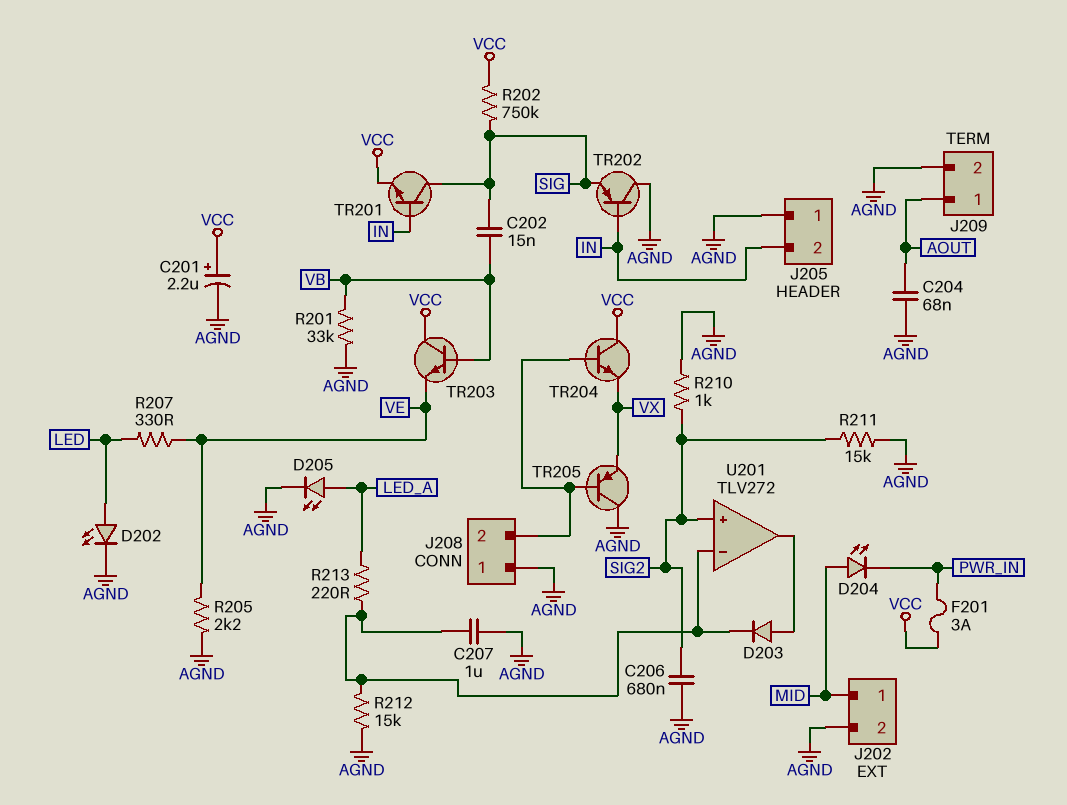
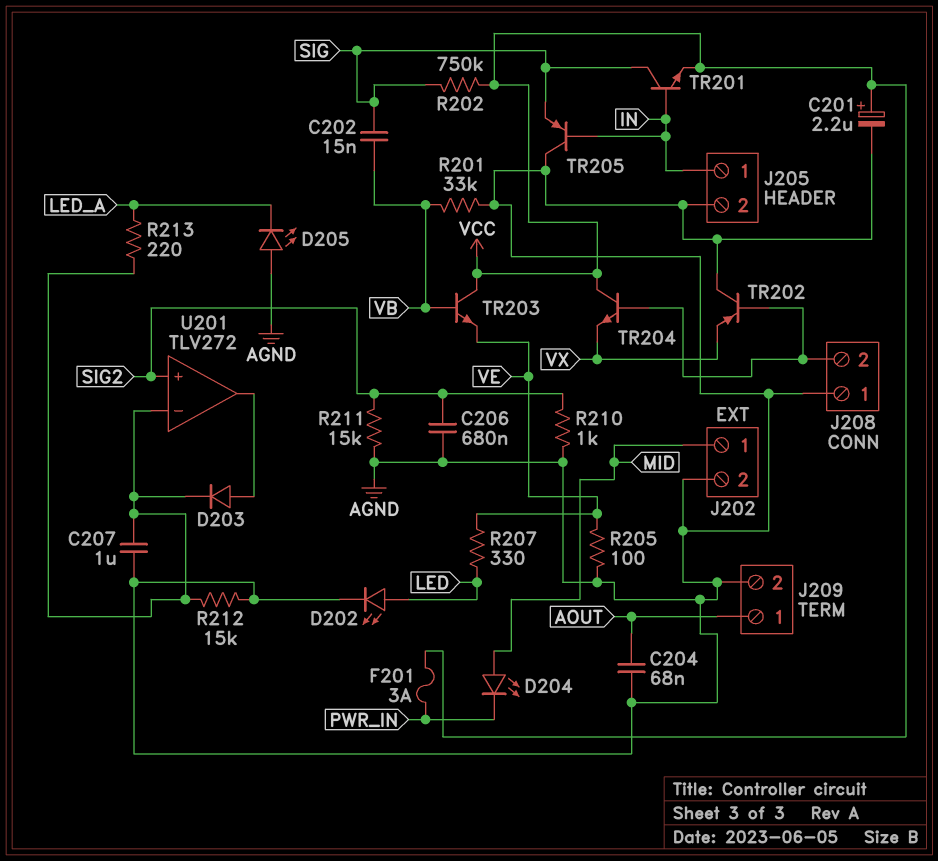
D205: LED (A LED_A, K AGND) -> LED (A AGND, K LED_A)
J205 pin 1: AGND -> IN
J205 pin 2: IN -> AGND
R205: 2.2k (AGND, VE) -> 100 (AGND, VE)
TR202: PNP (B IN, C AGND, E SIG) -> PNP (B J208/2, C AGND, E VX)
TR205: PNP (B J208/2, C AGND, E VX) -> PNP (B IN, C AGND, E SIG)

